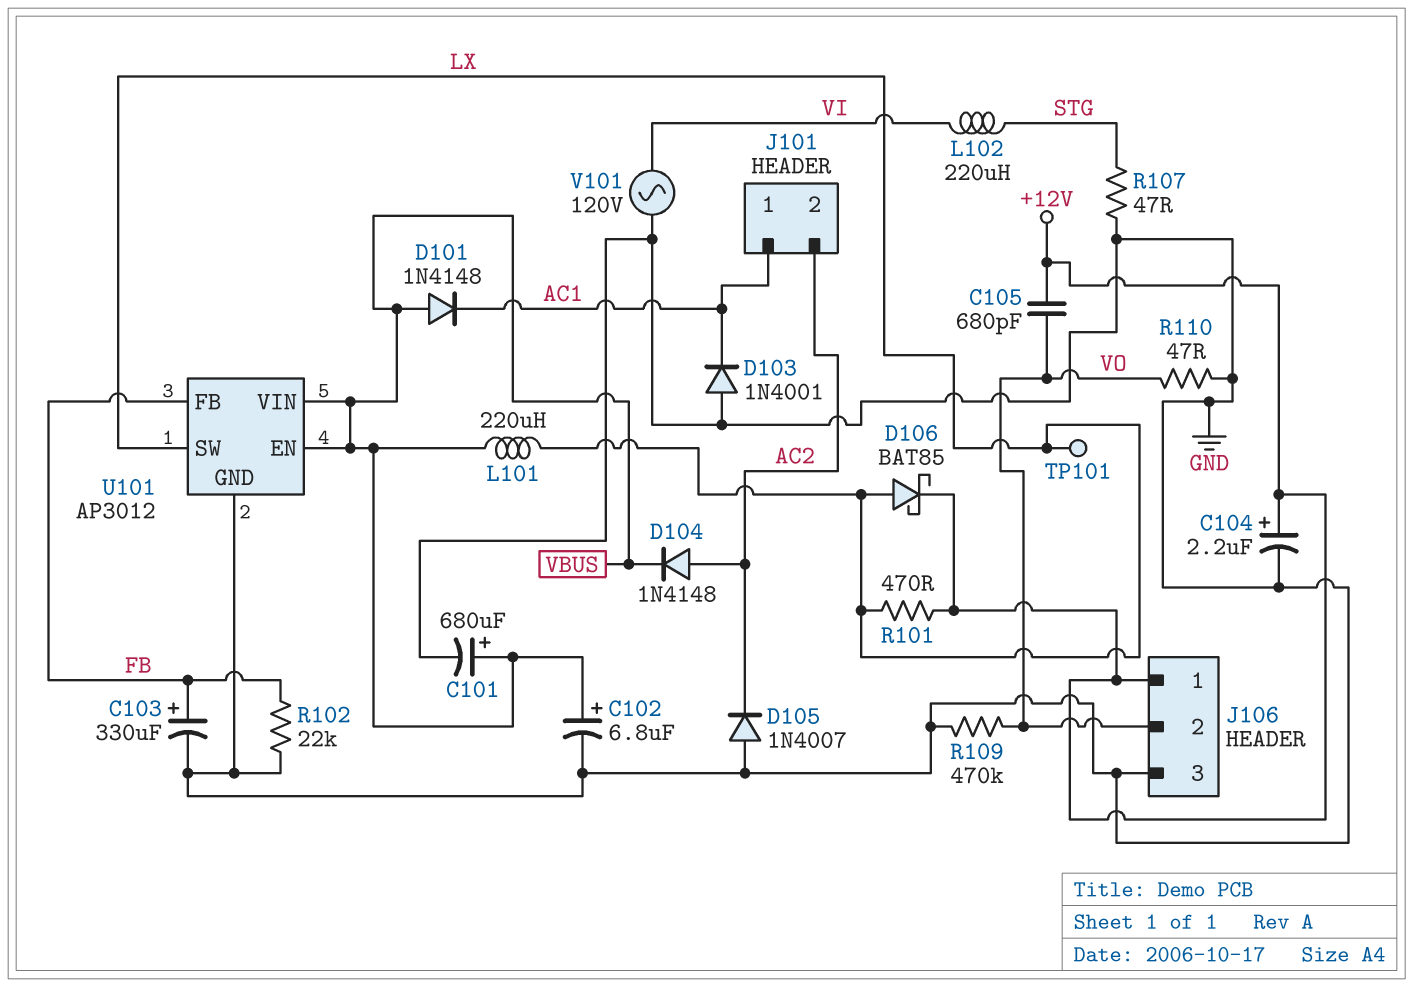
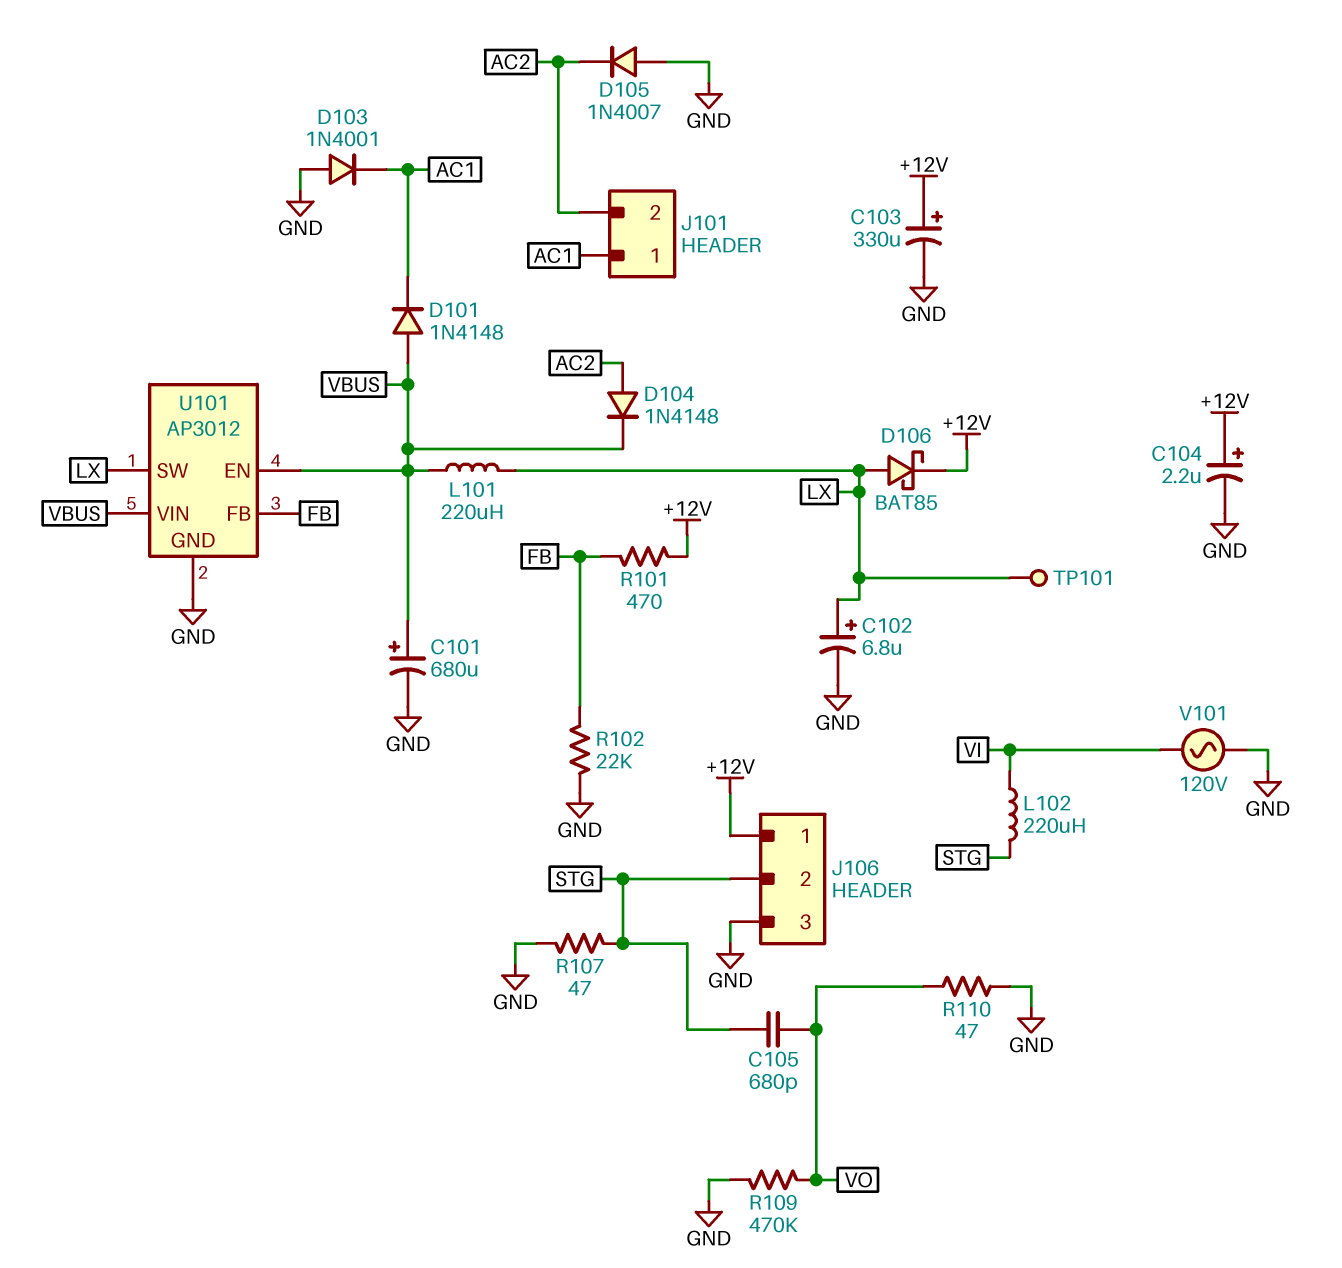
C102: 6.8uF (plus VBUS, minus GND) -> 6.8uF (plus LX, minus GND)
C103: 330uF (plus FB, minus GND) -> 330uF (plus +12V, minus GND)
C105: 680pF (+12V, VO) -> 680pF (STG, VO)
J106 pin 2: VO -> STG
R101: 470 (+12V, LX) -> 470 (+12V, FB)

